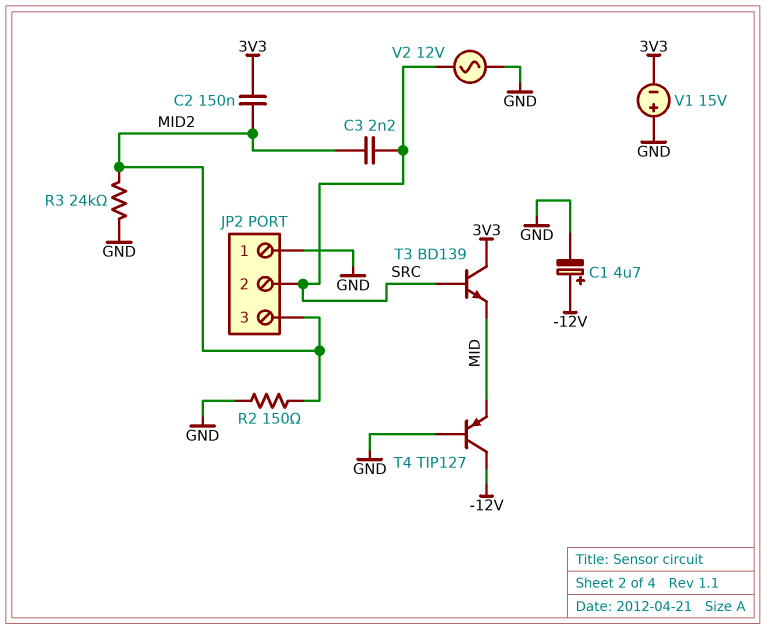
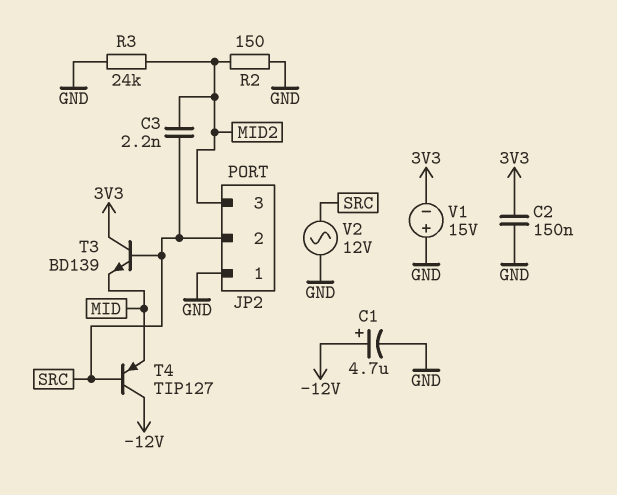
C2: 150nF (3V3, MID2) -> 150nF (3V3, GND)
T4: PNP TIP127 (B GND, C -12V, E MID) -> PNP TIP127 (B SRC, C -12V, E MID)

